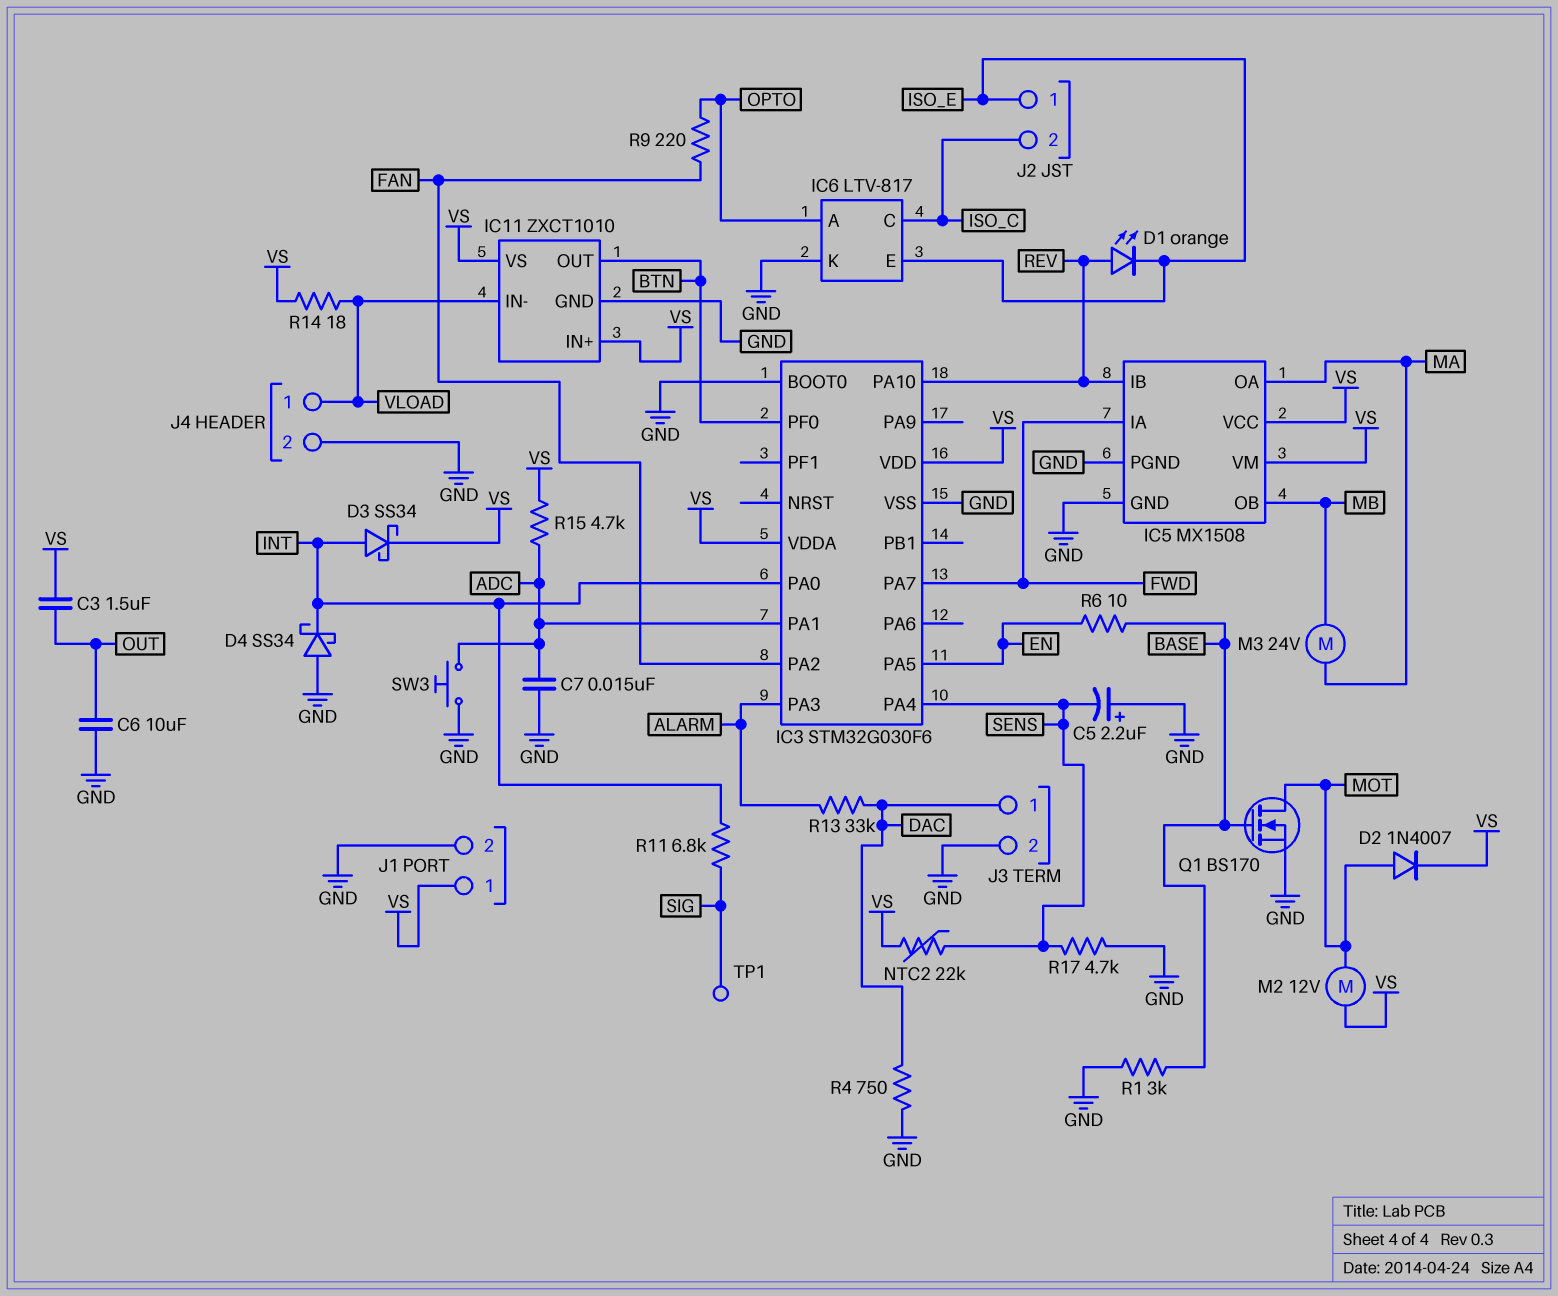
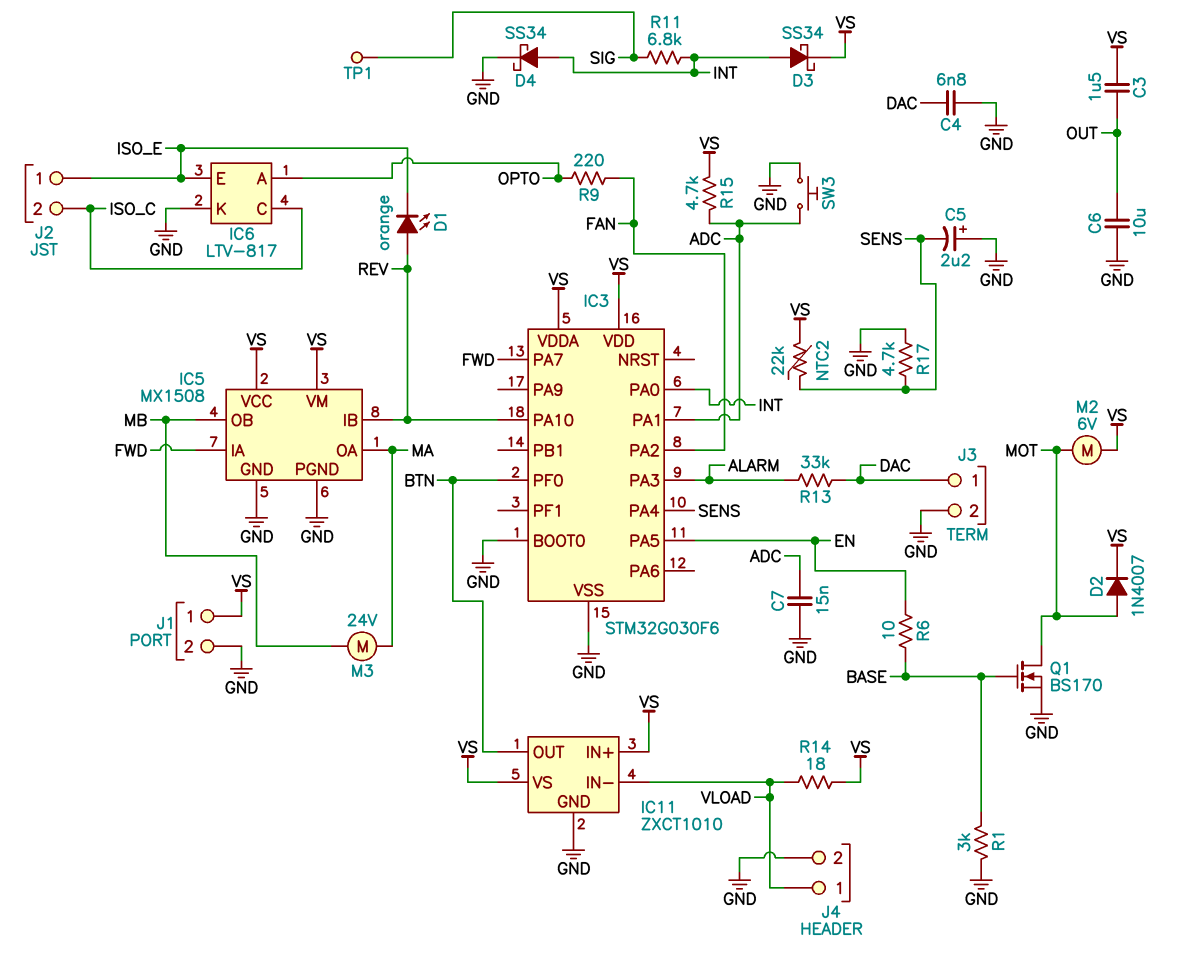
C4: none -> 6.8nF (DAC, GND)
D4: schottky SS34 (A GND, K INT) -> schottky SS34 (A INT, K GND)
M2: motor 12V (MOT, VS) -> motor 6V (MOT, VS)
R4: 750 (DAC, GND) -> none

